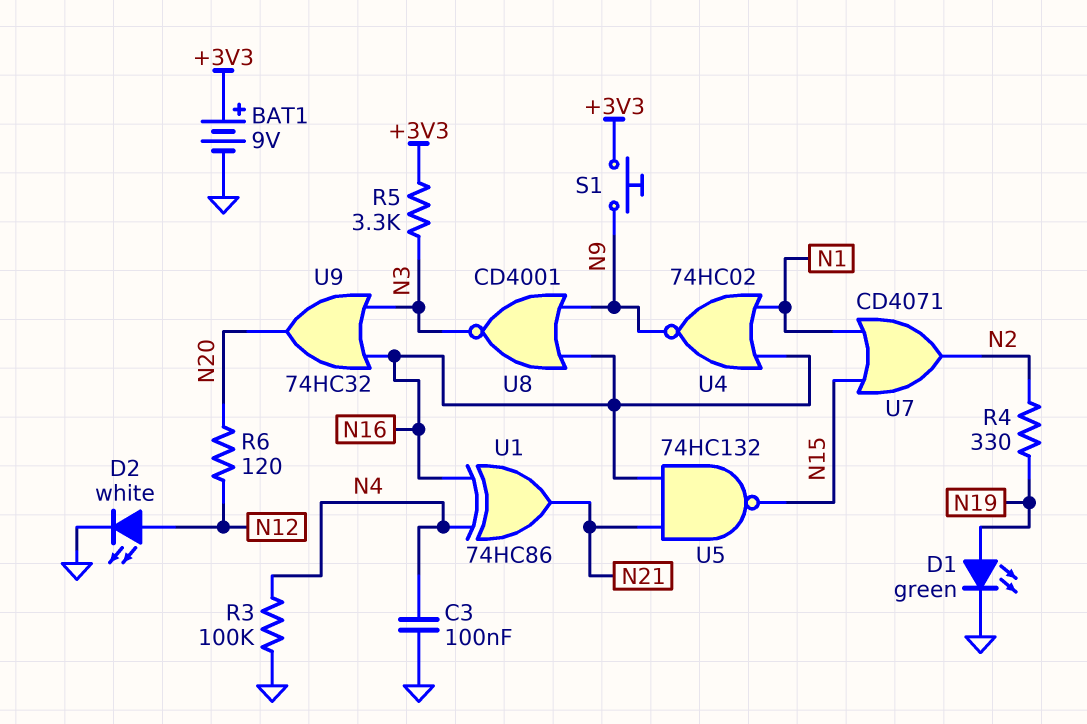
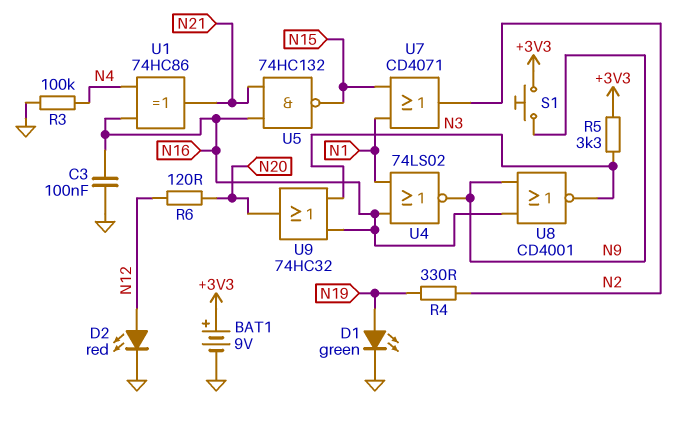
C3: 100nF (GND, N4) -> 100nF (GND, N16)
D2: LED white (A N12, K GND) -> LED red (A N12, K GND)
U4: NOR 74HC02 (in N1, in N16, out N9) -> NOR 74LS02 (in N1, in N16, out N9)

